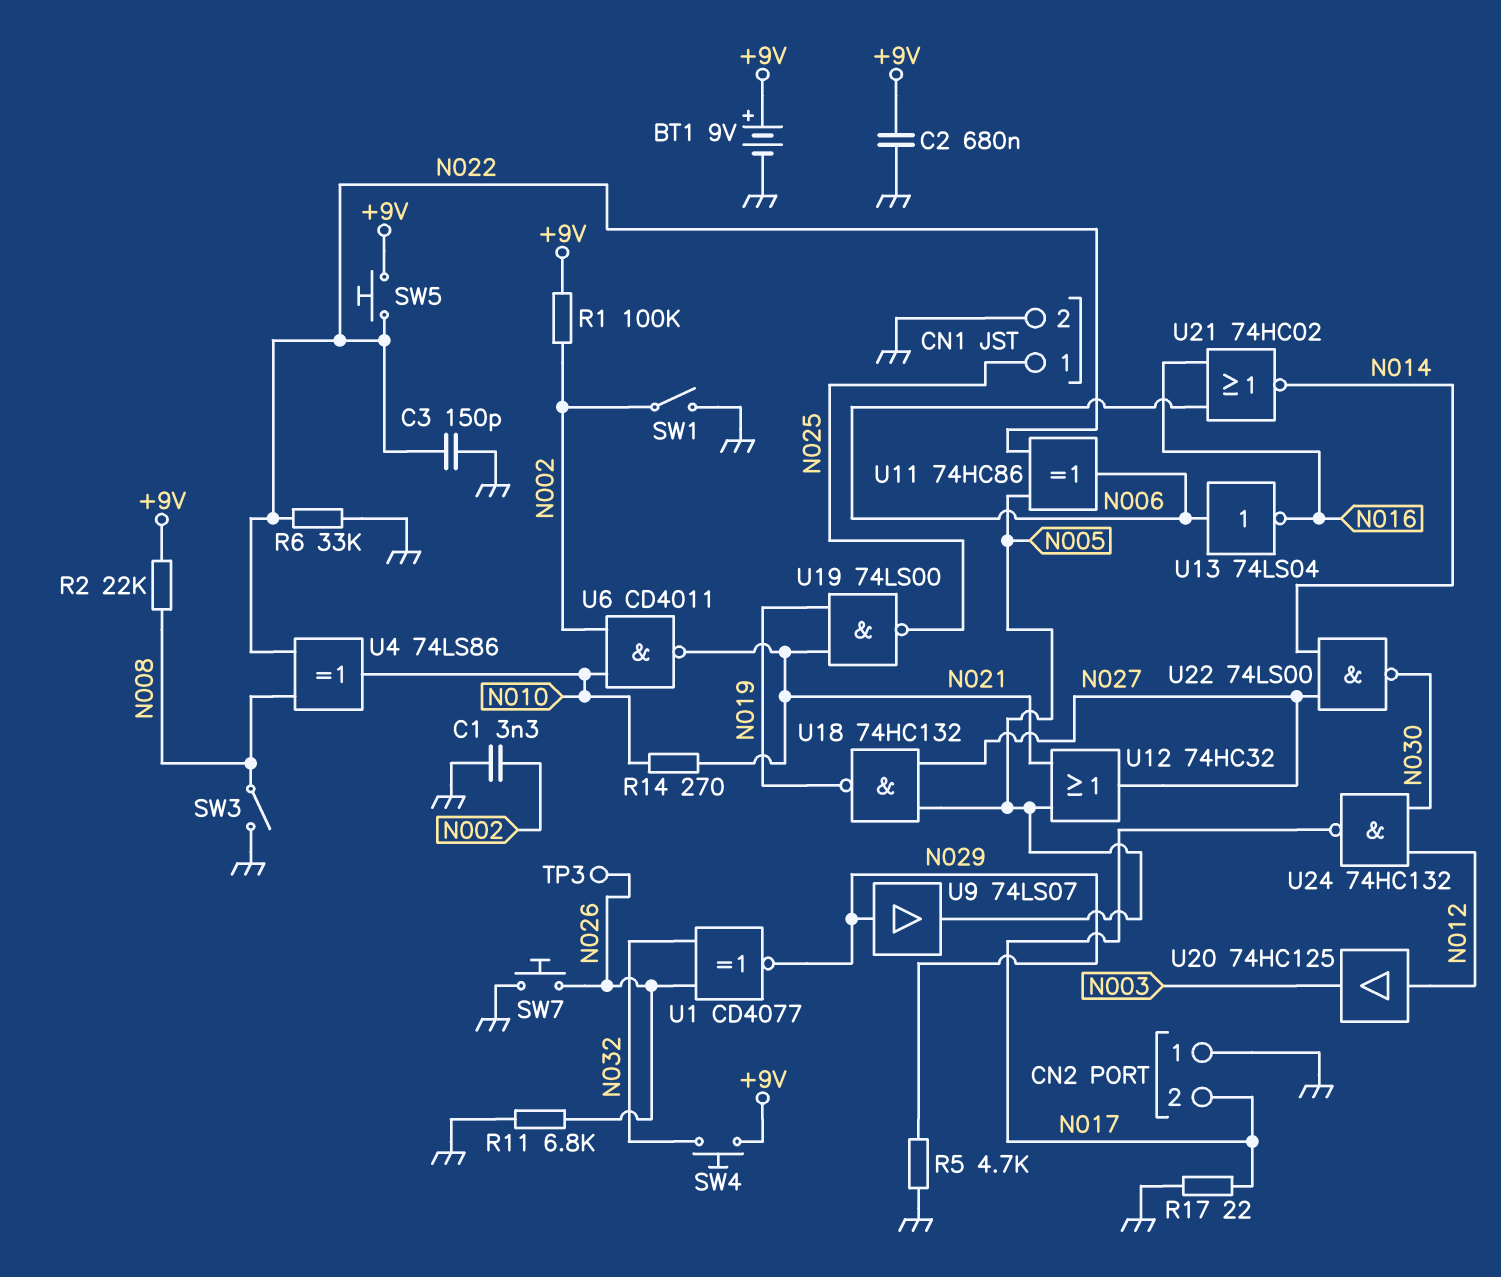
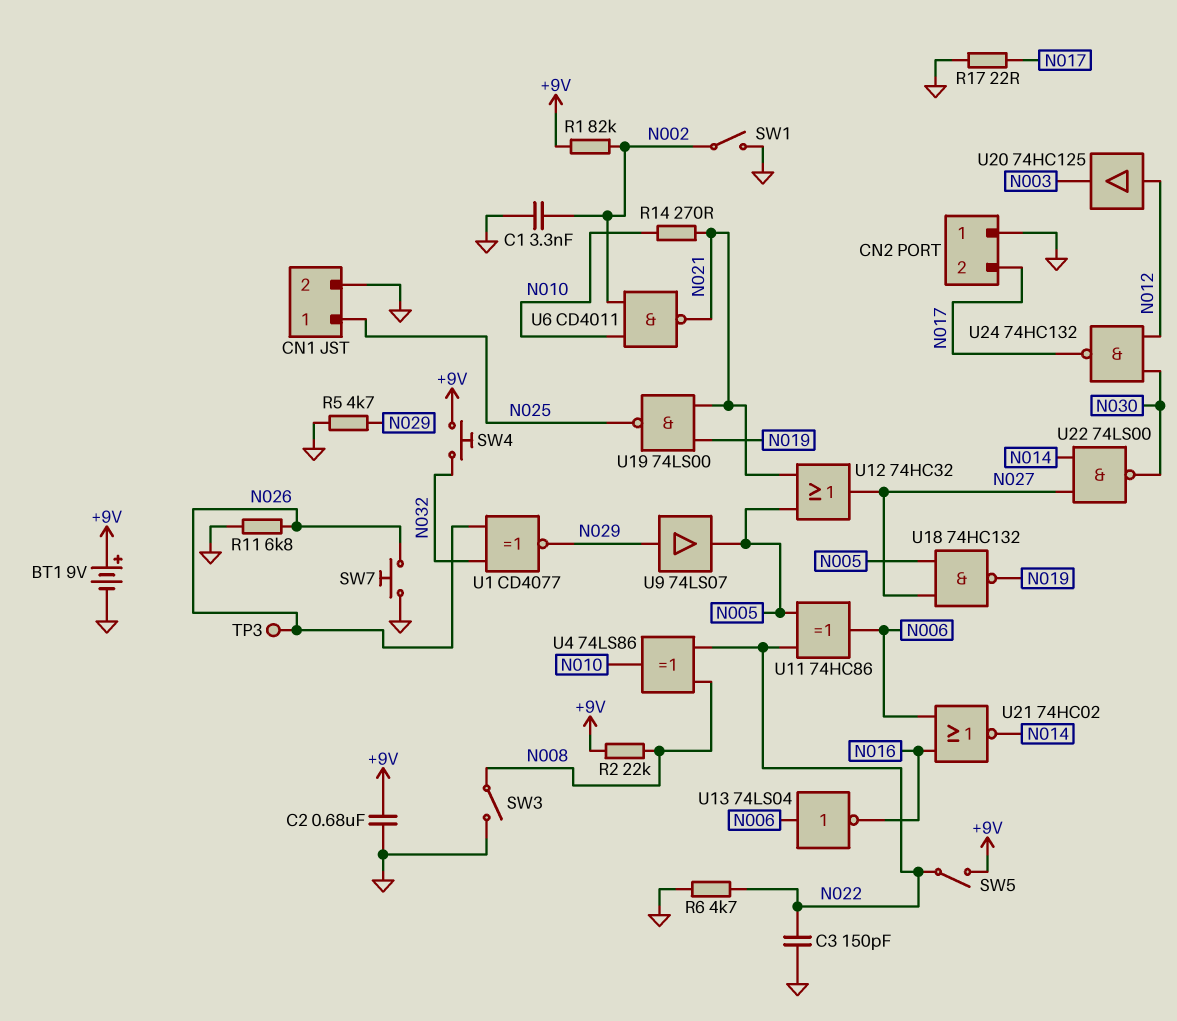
R1: 100k (+9V, N002) -> 82k (+9V, N002)
R6: 33k (GND, N022) -> 4.7k (GND, N022)
SW5: button (+9V, N022) -> switch (+9V, N022)

